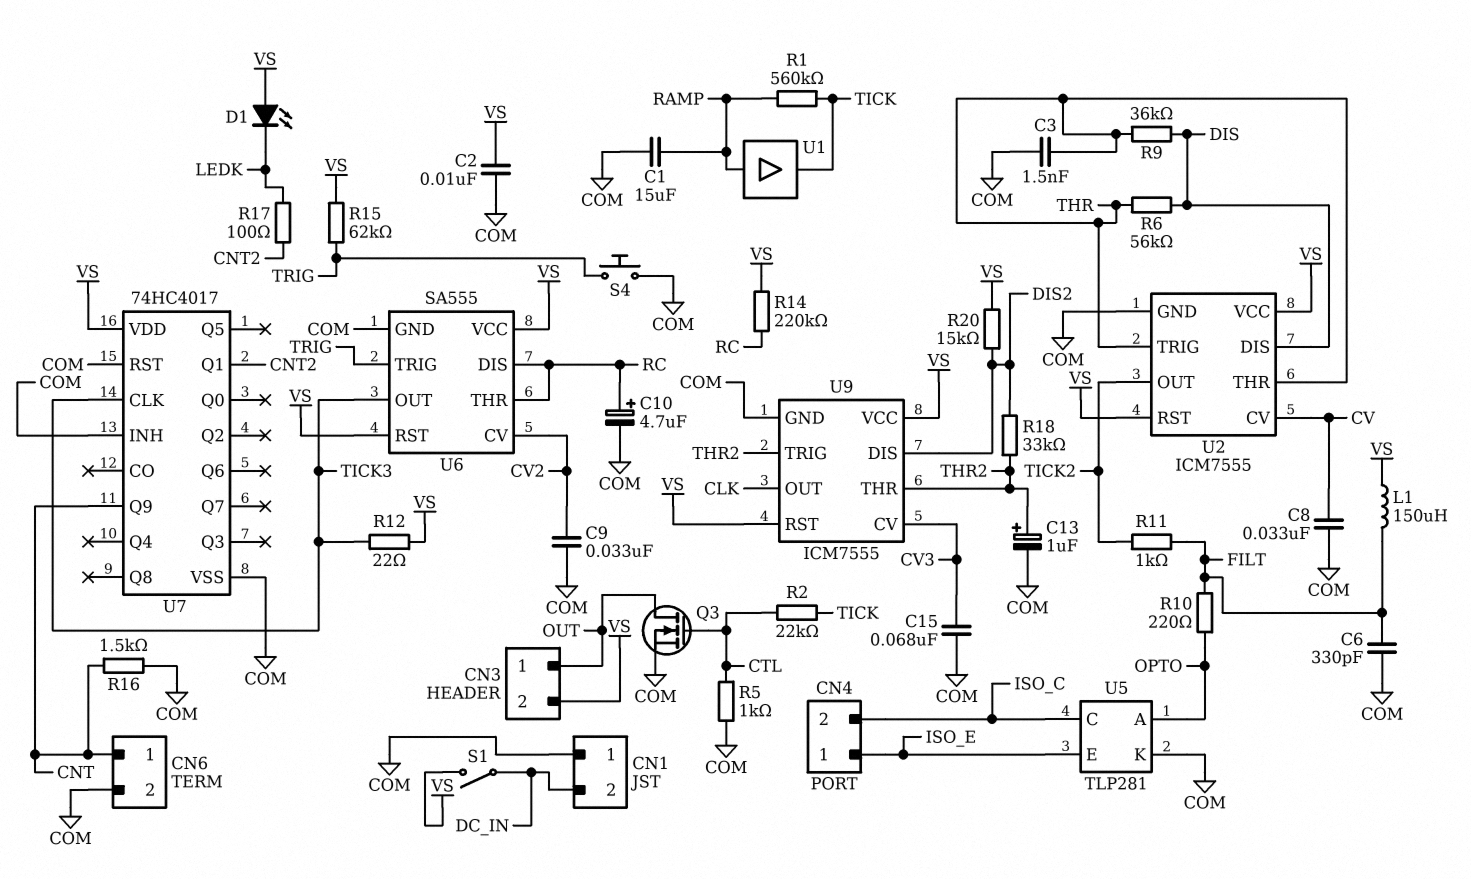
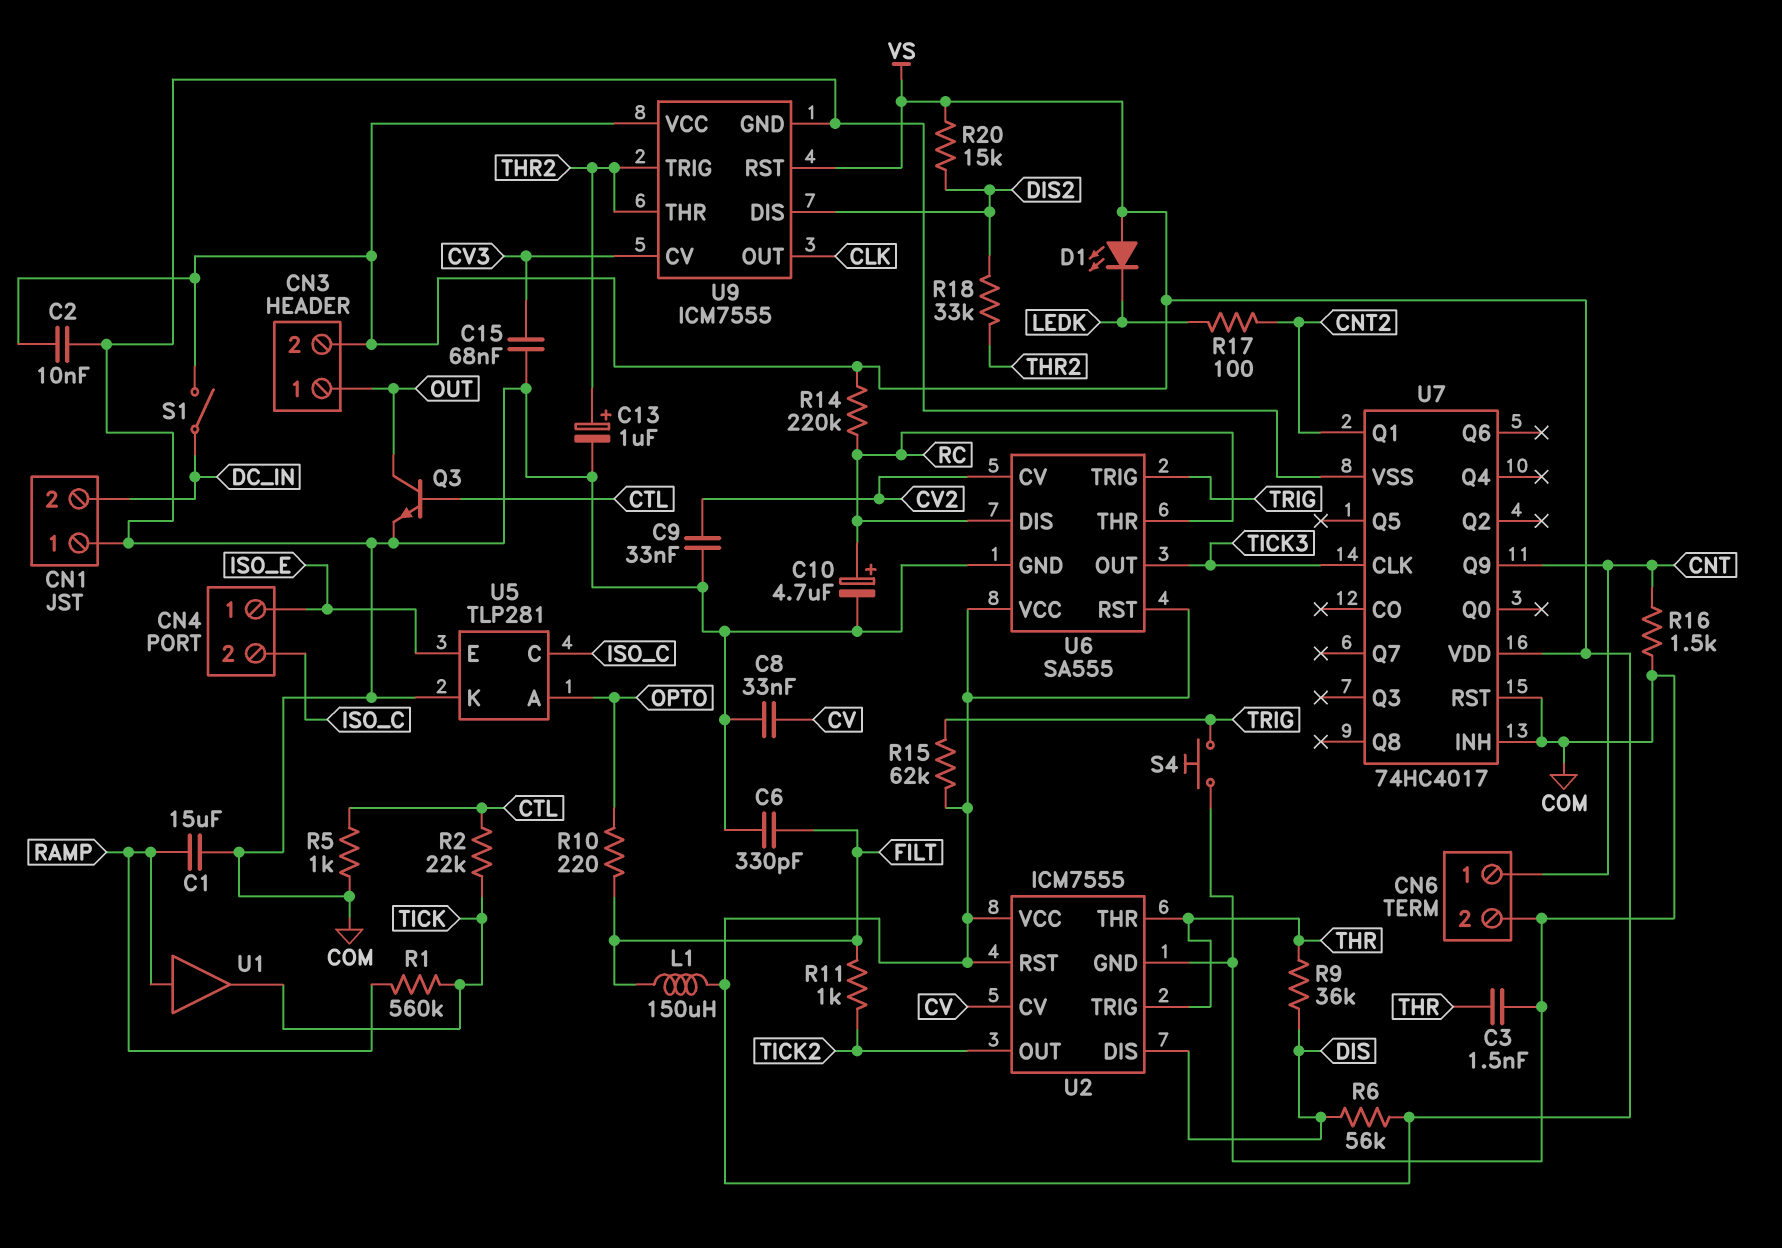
Q3: NMOS (G CTL, D OUT, S COM) -> NPN (B CTL, C OUT, E COM)
R6: 56k (DIS, THR) -> 56k (DIS, VS)
R12: 22 (TICK3, VS) -> none

